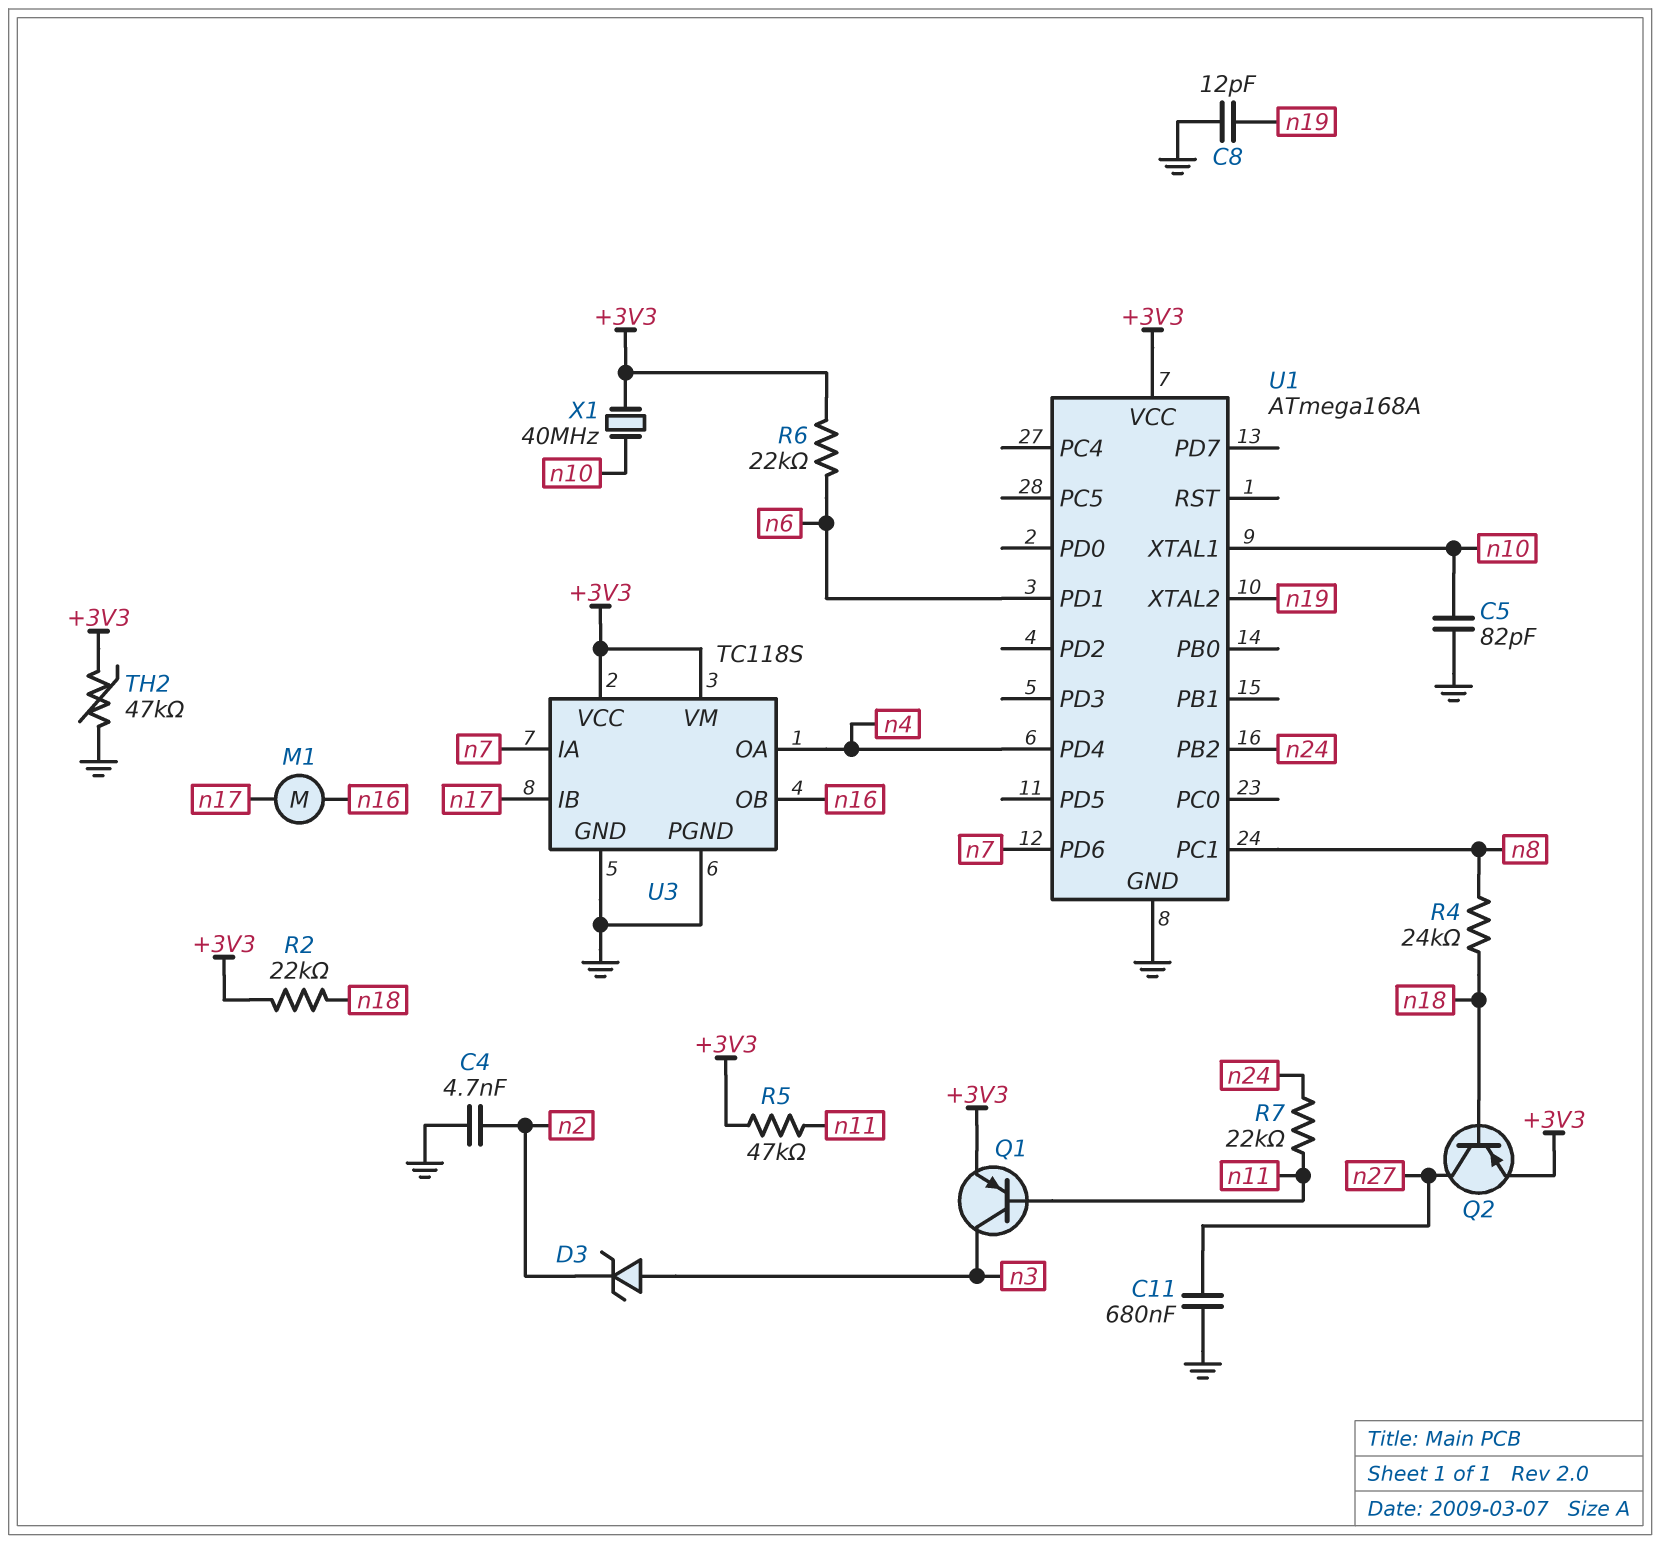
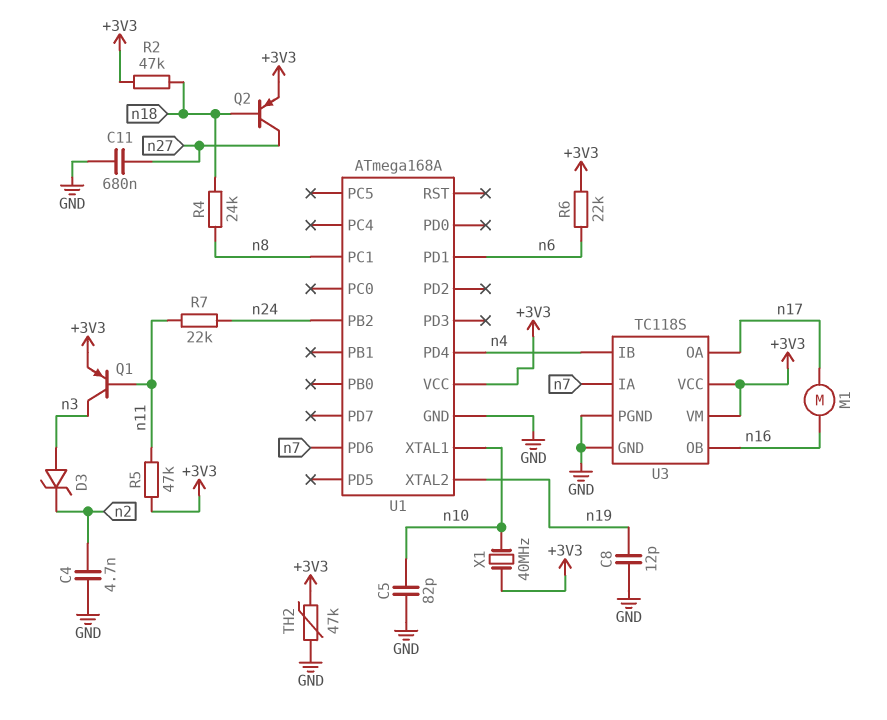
R2: 22k (+3V3, n18) -> 47k (+3V3, n18)
U3 pin IB: n17 -> n4
U3 pin OA: n4 -> n17

